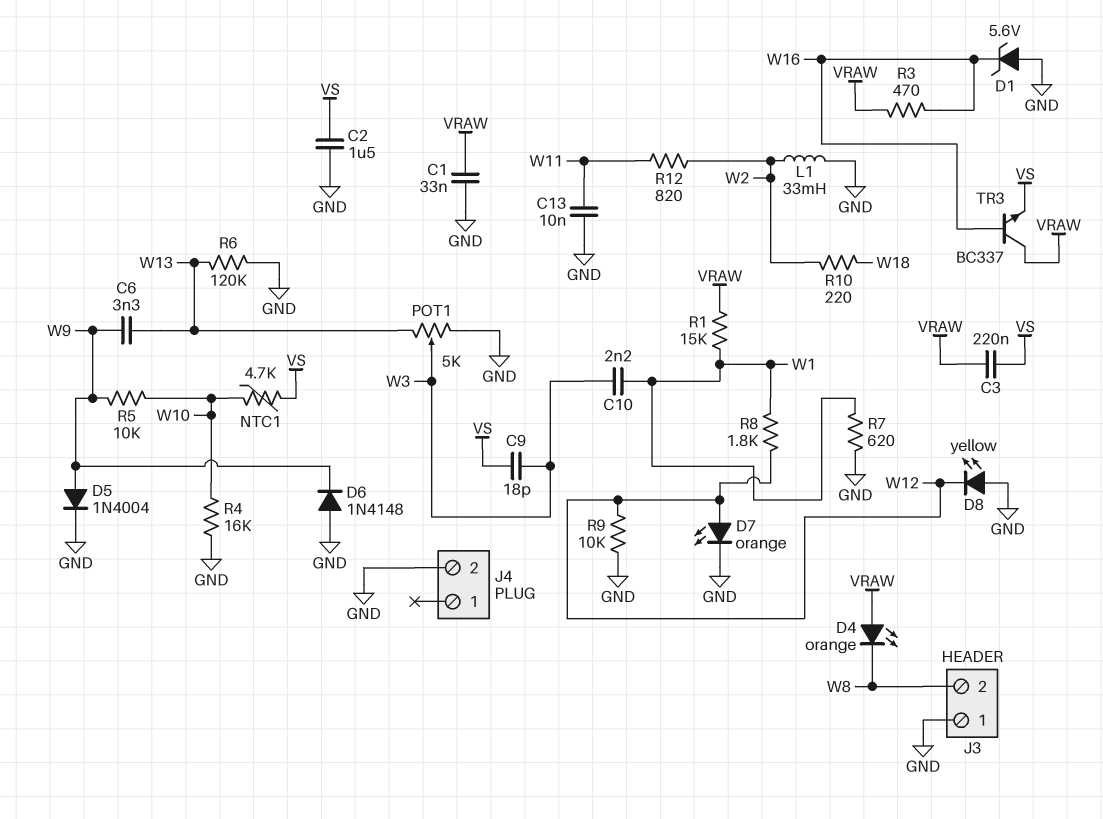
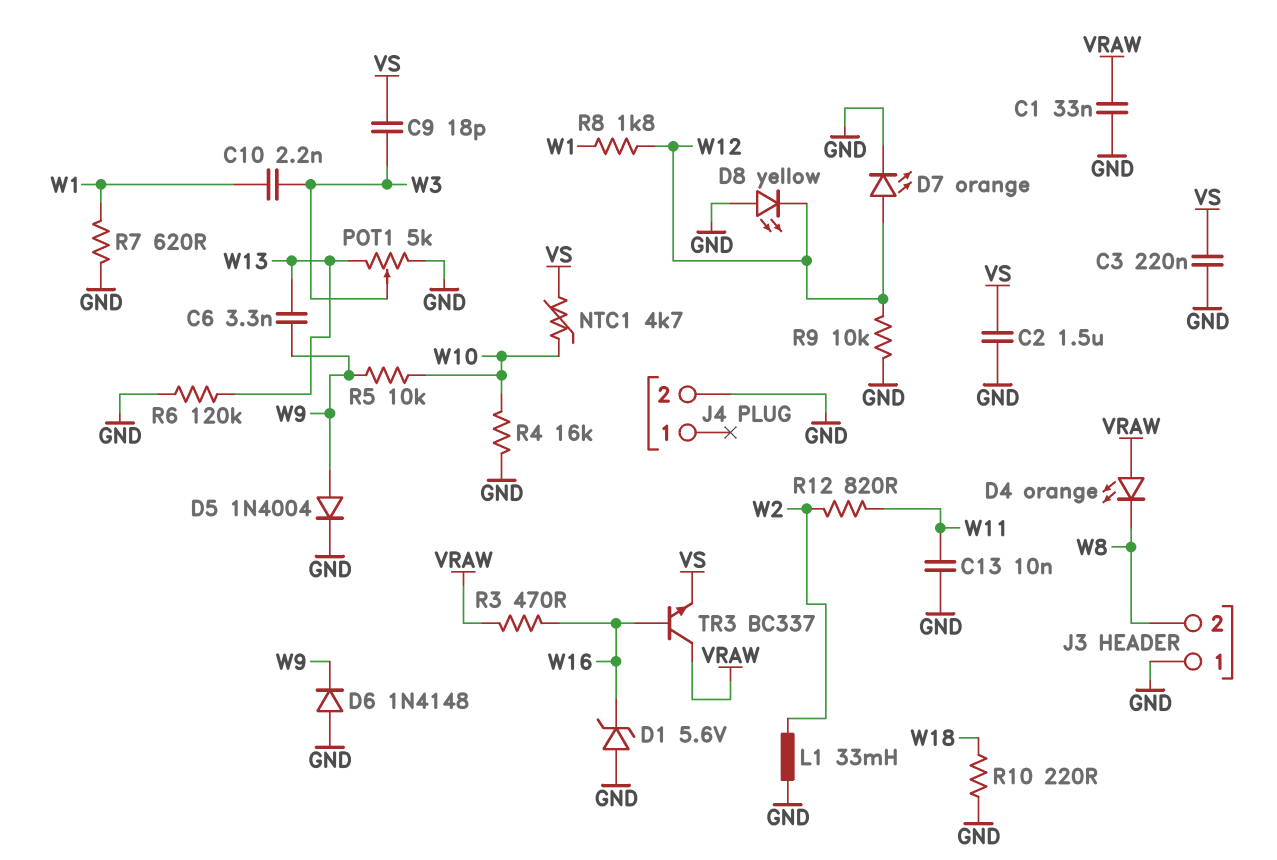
C3: 220nF (VRAW, VS) -> 220nF (GND, VS)
R1: 15k (VRAW, W1) -> none
R10: 220 (W2, W18) -> 220 (GND, W18)

